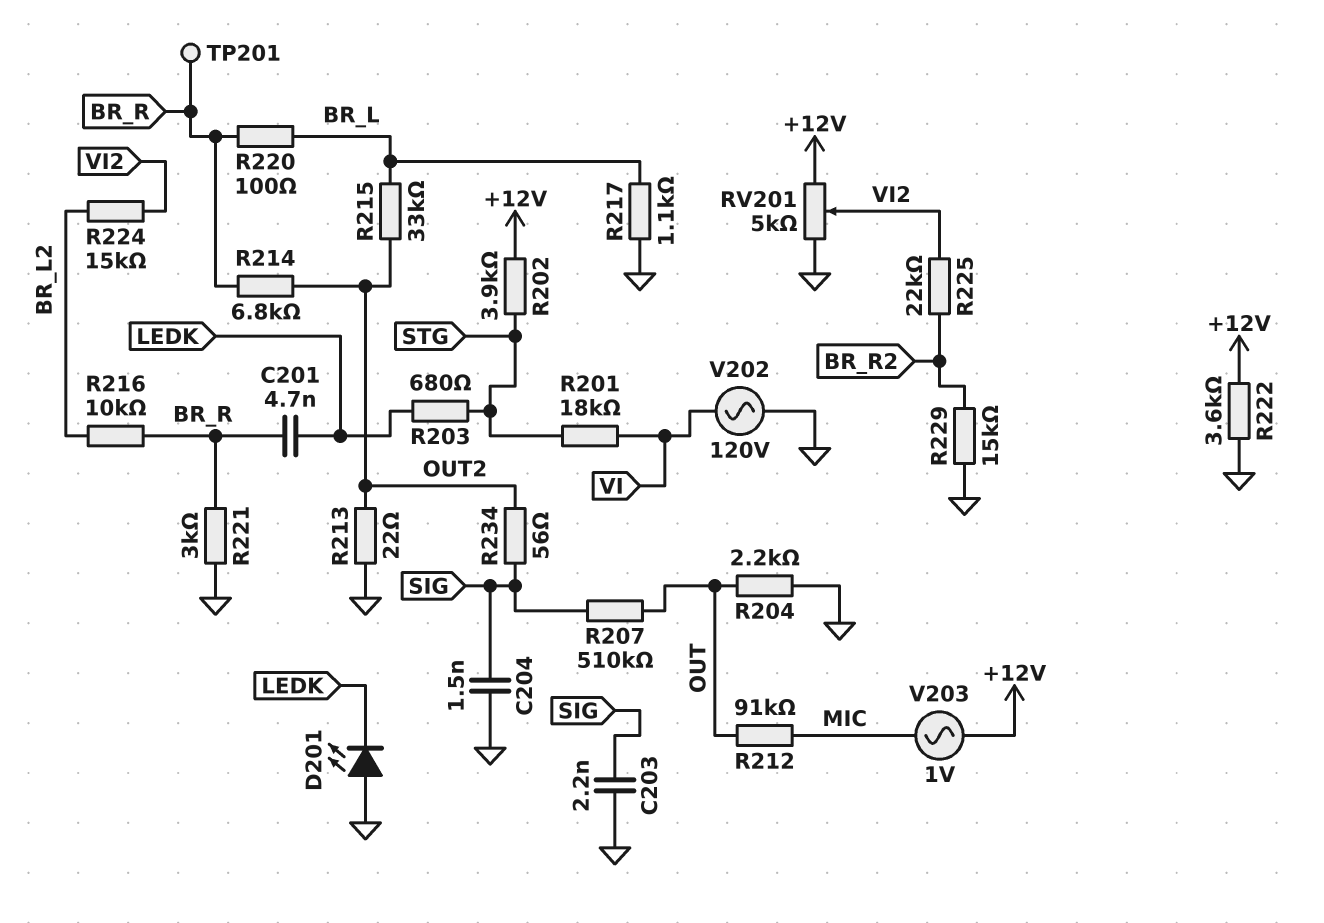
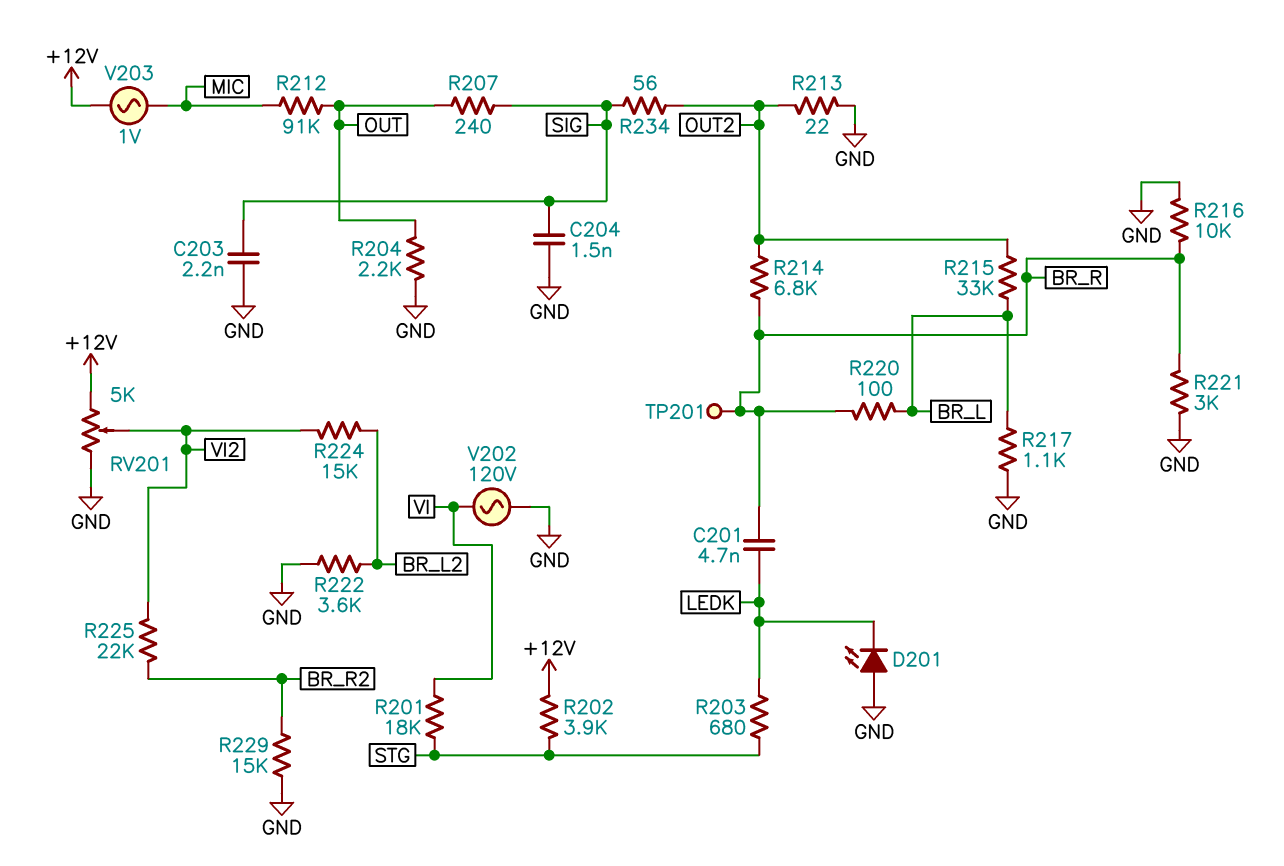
R207: 510k (OUT, SIG) -> 240 (OUT, SIG)
R216: 10k (BR_L2, BR_R) -> 10k (BR_R, GND)
R222: 3.6k (+12V, GND) -> 3.6k (BR_L2, GND)

